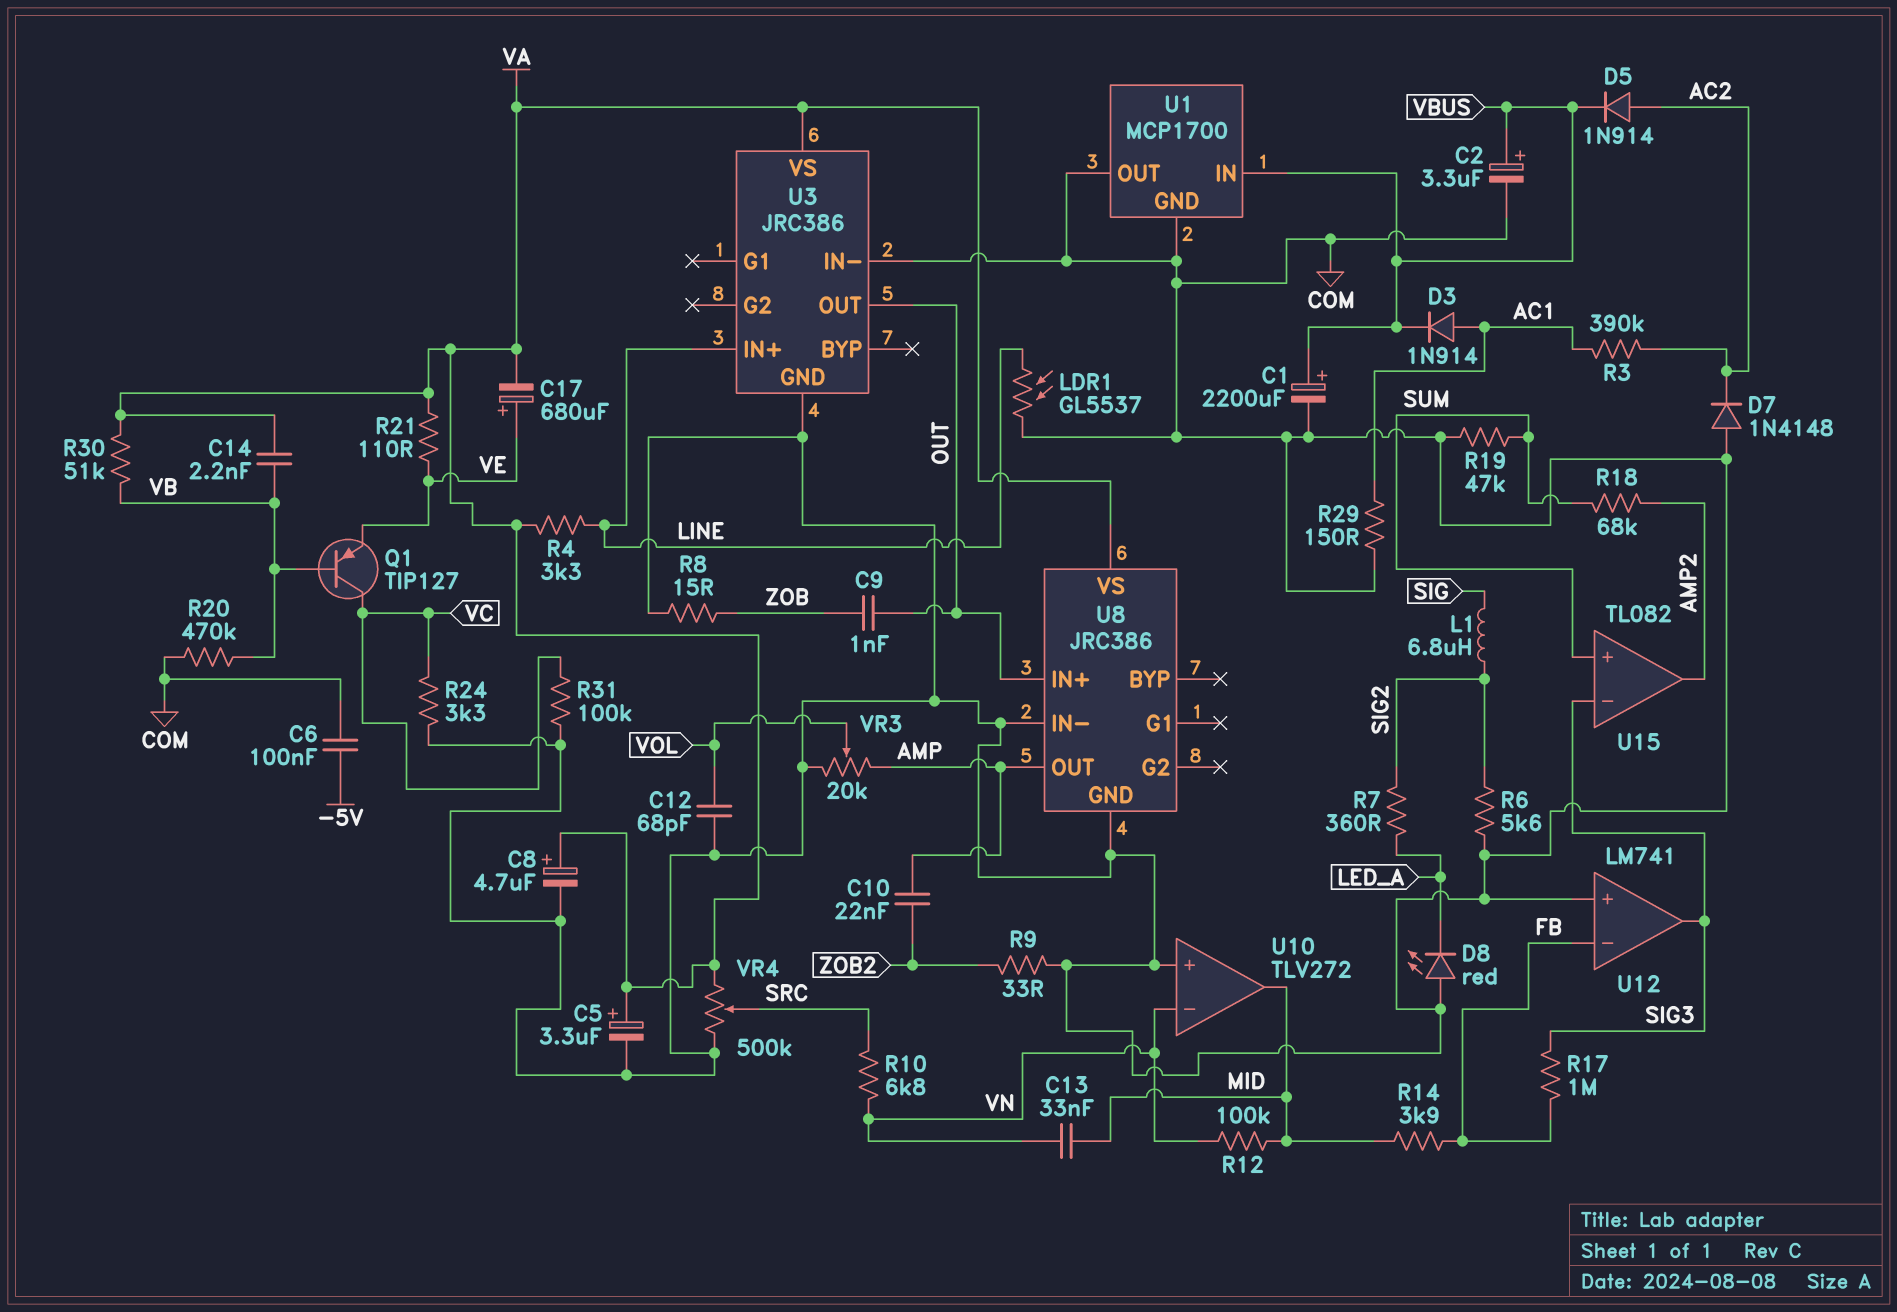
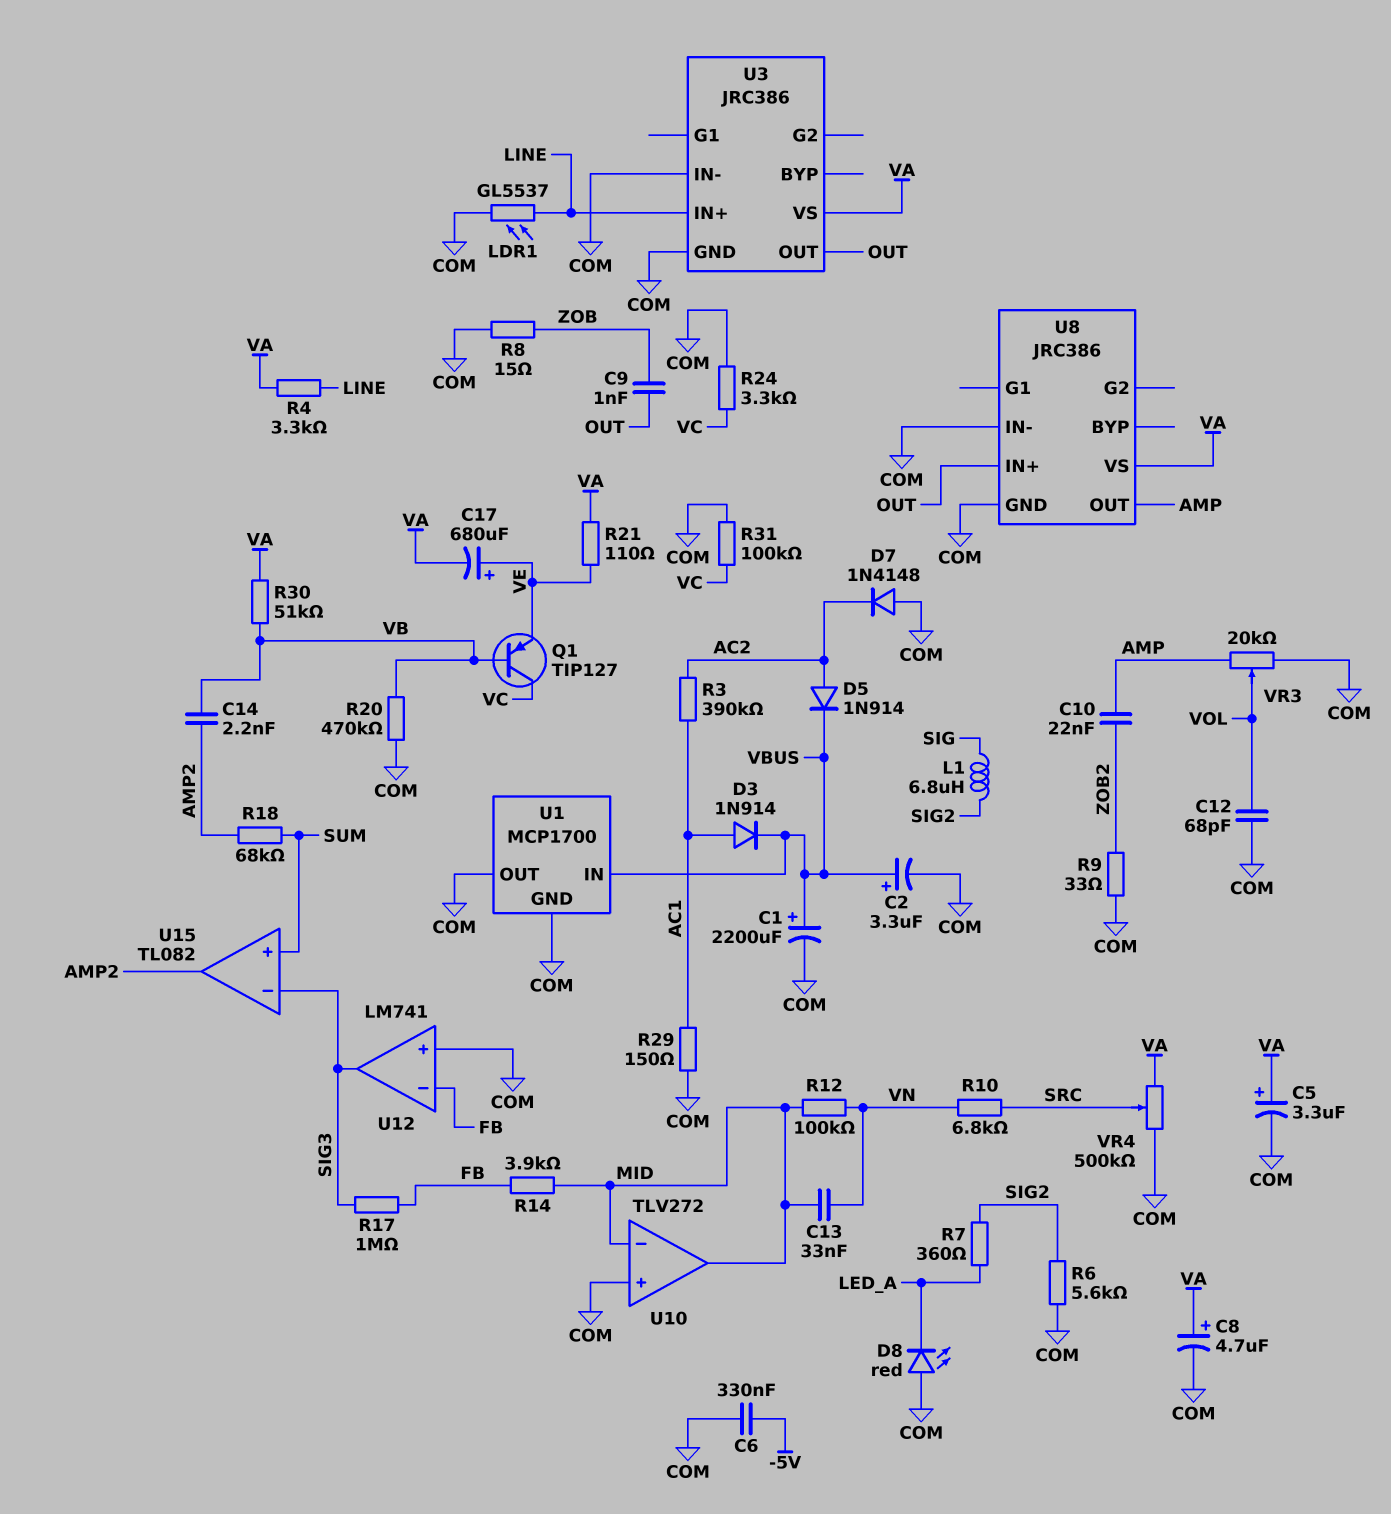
C6: 100nF (-5V, COM) -> 330nF (-5V, COM)
C14: 2.2nF (VA, VB) -> 2.2nF (AMP2, VB)
R19: 47k (COM, SUM) -> none
U10 pin in-: VN -> MID

